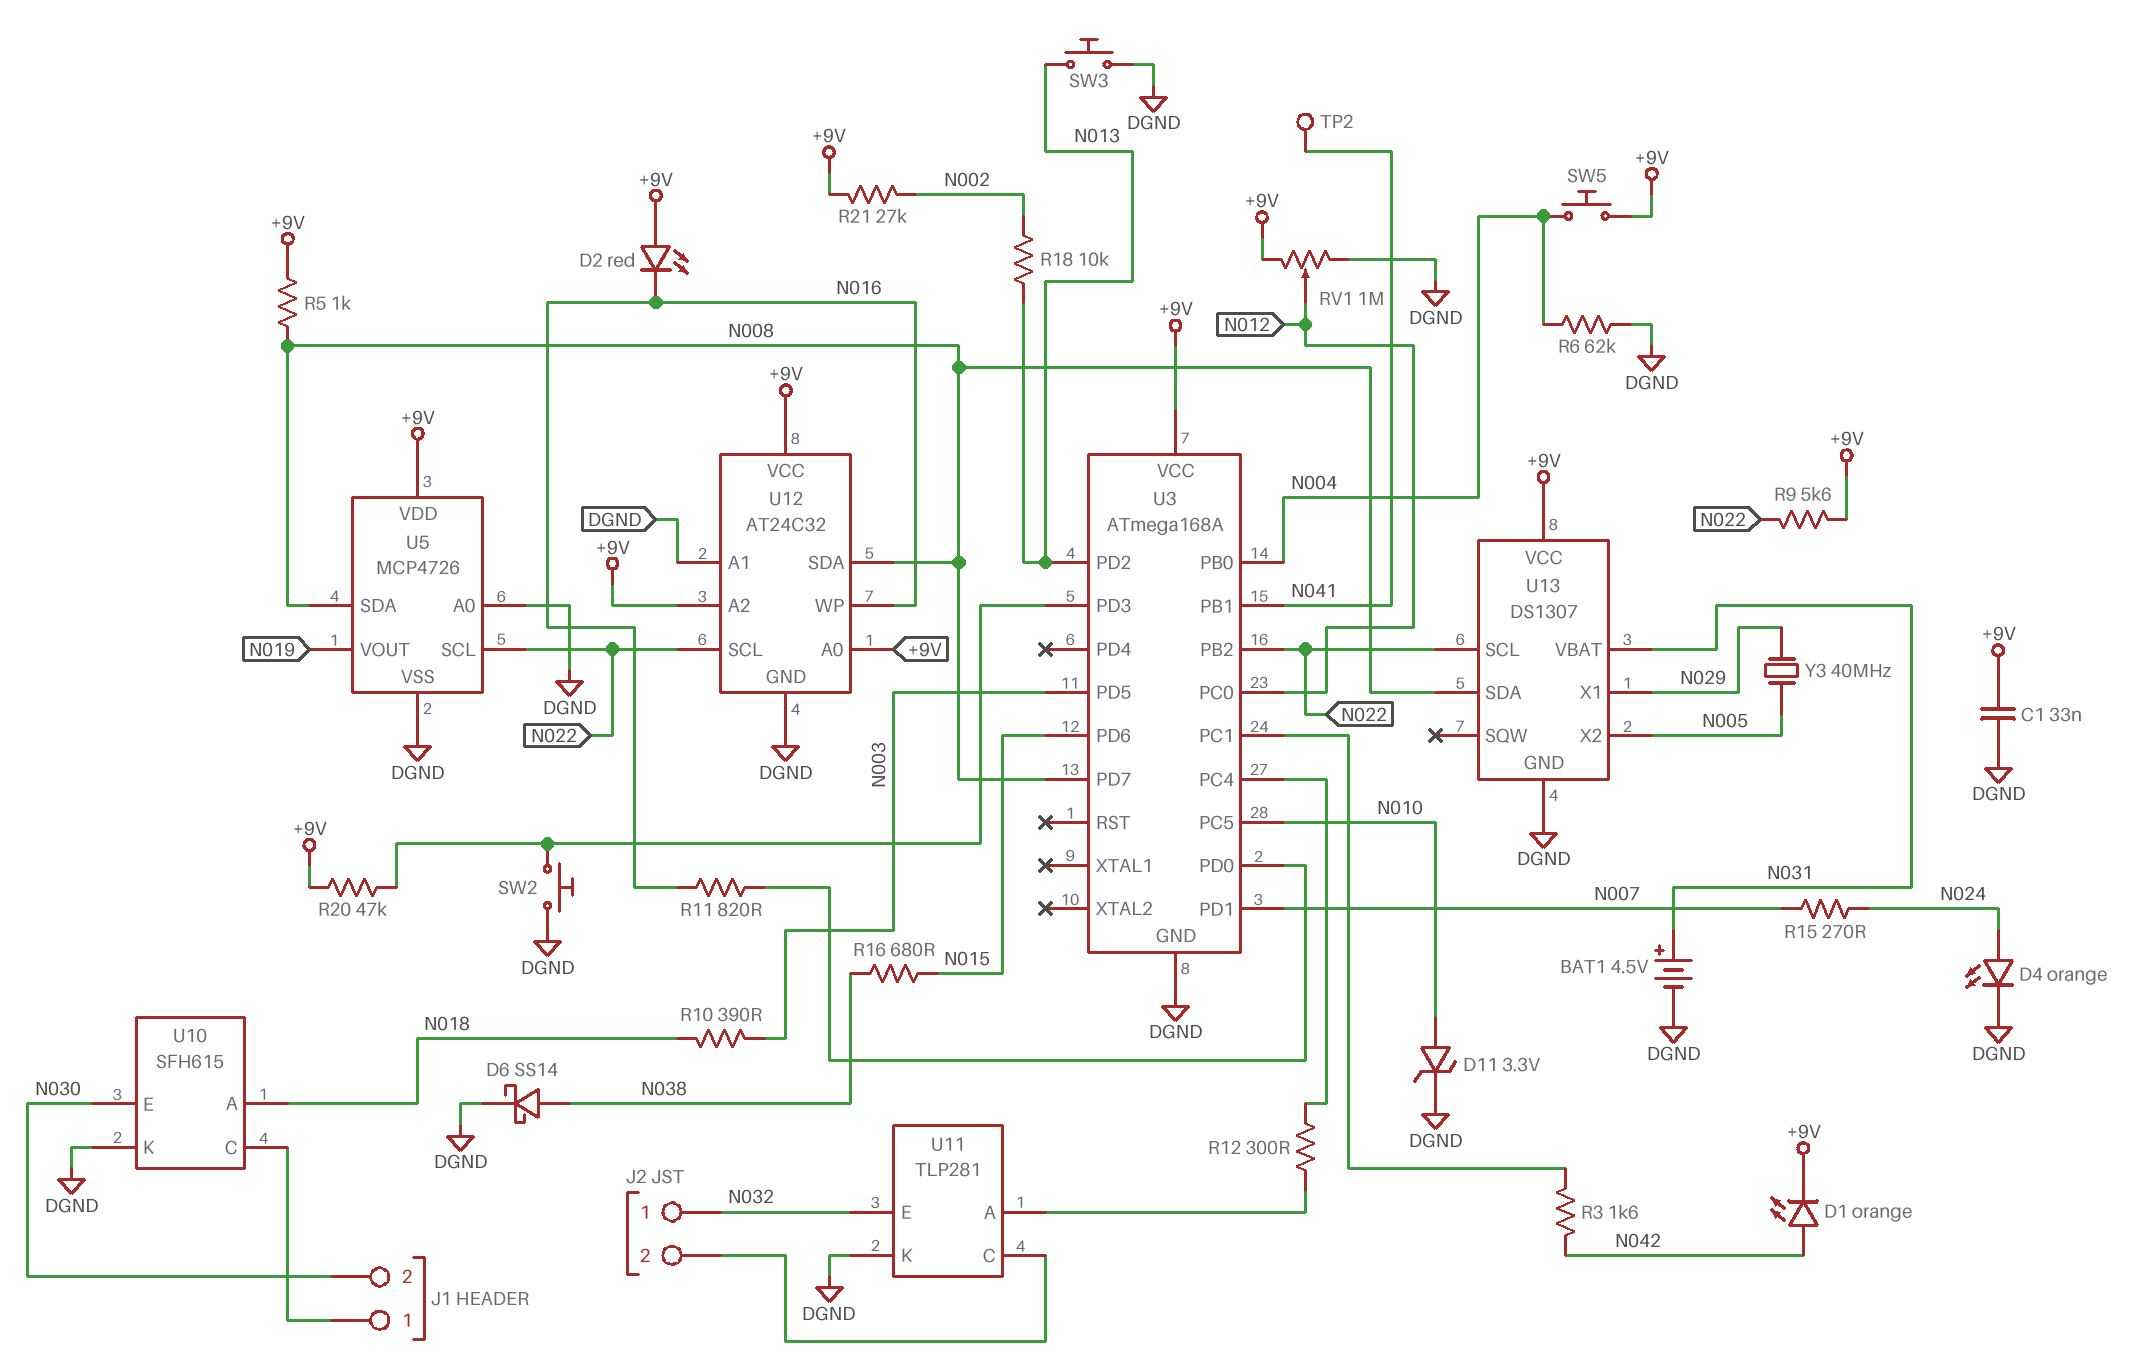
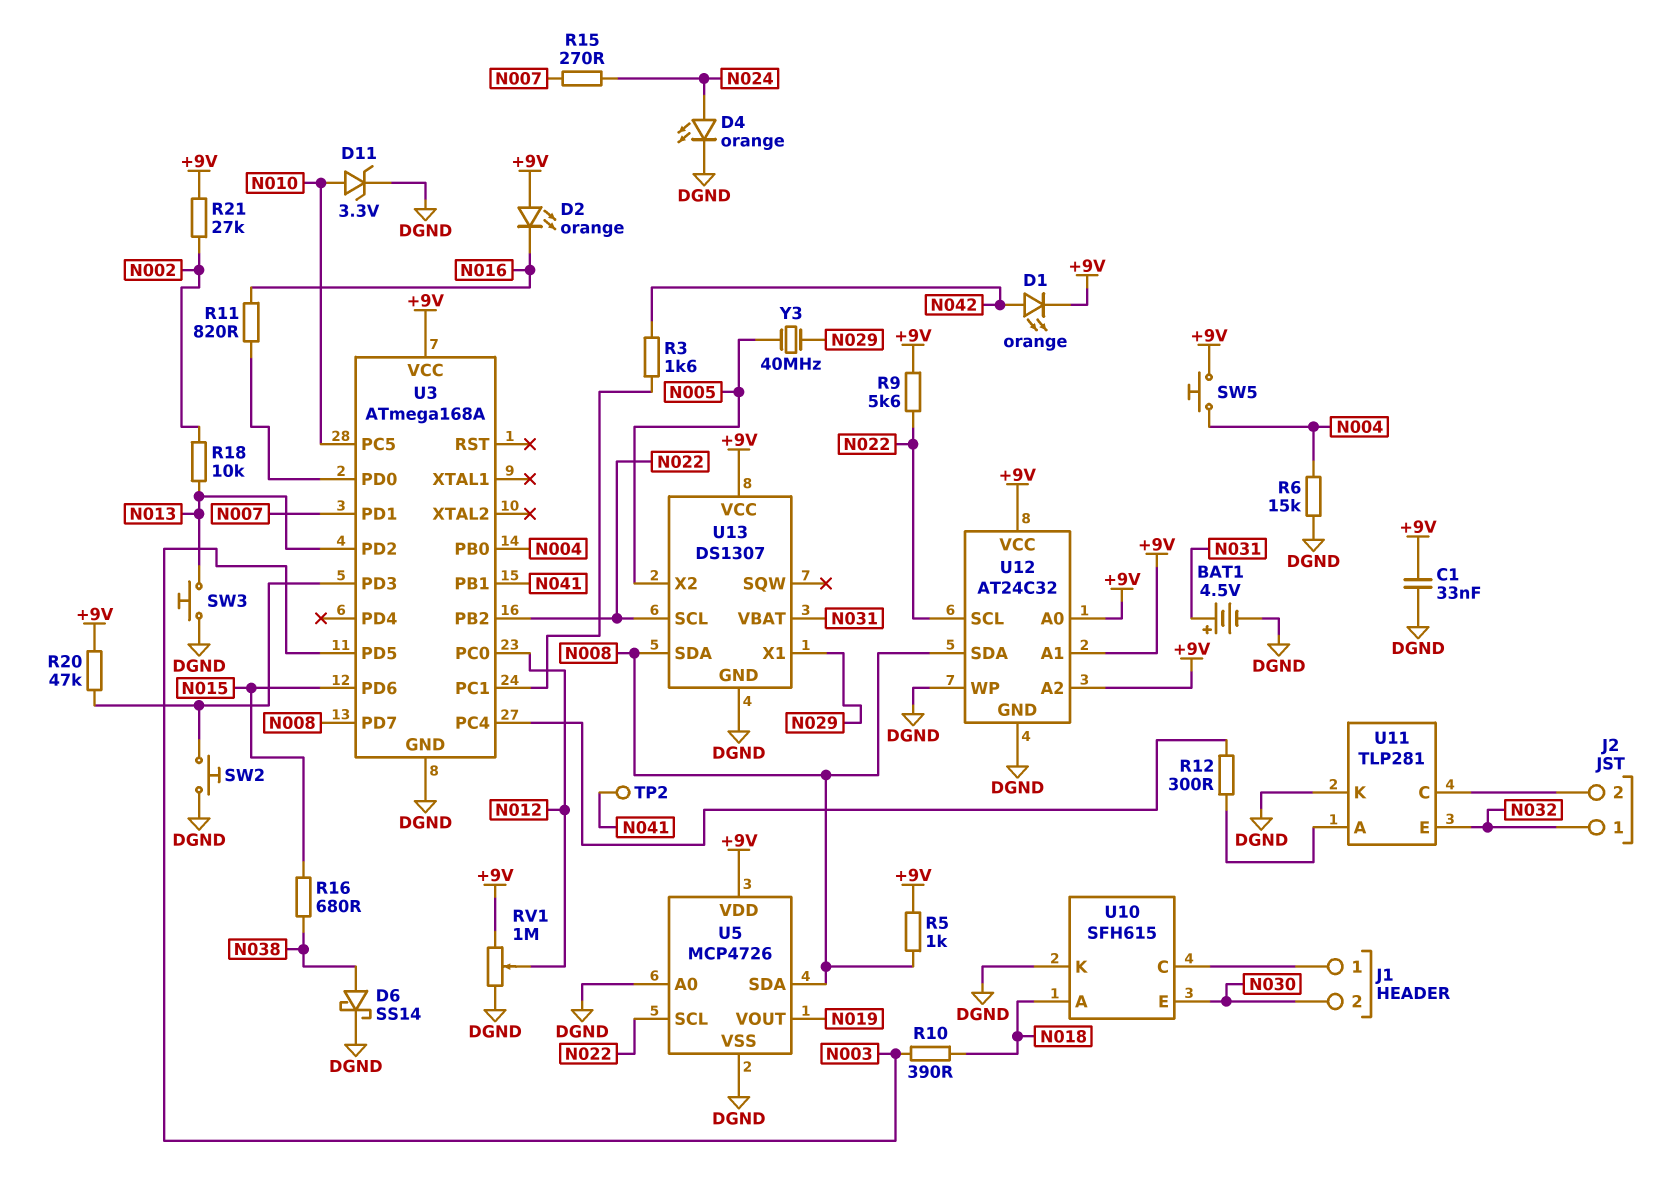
D2: LED red (A +9V, K N016) -> LED orange (A +9V, K N016)
R6: 62k (DGND, N004) -> 15k (DGND, N004)
U12 pin A1: DGND -> +9V
U12 pin WP: N016 -> DGND

